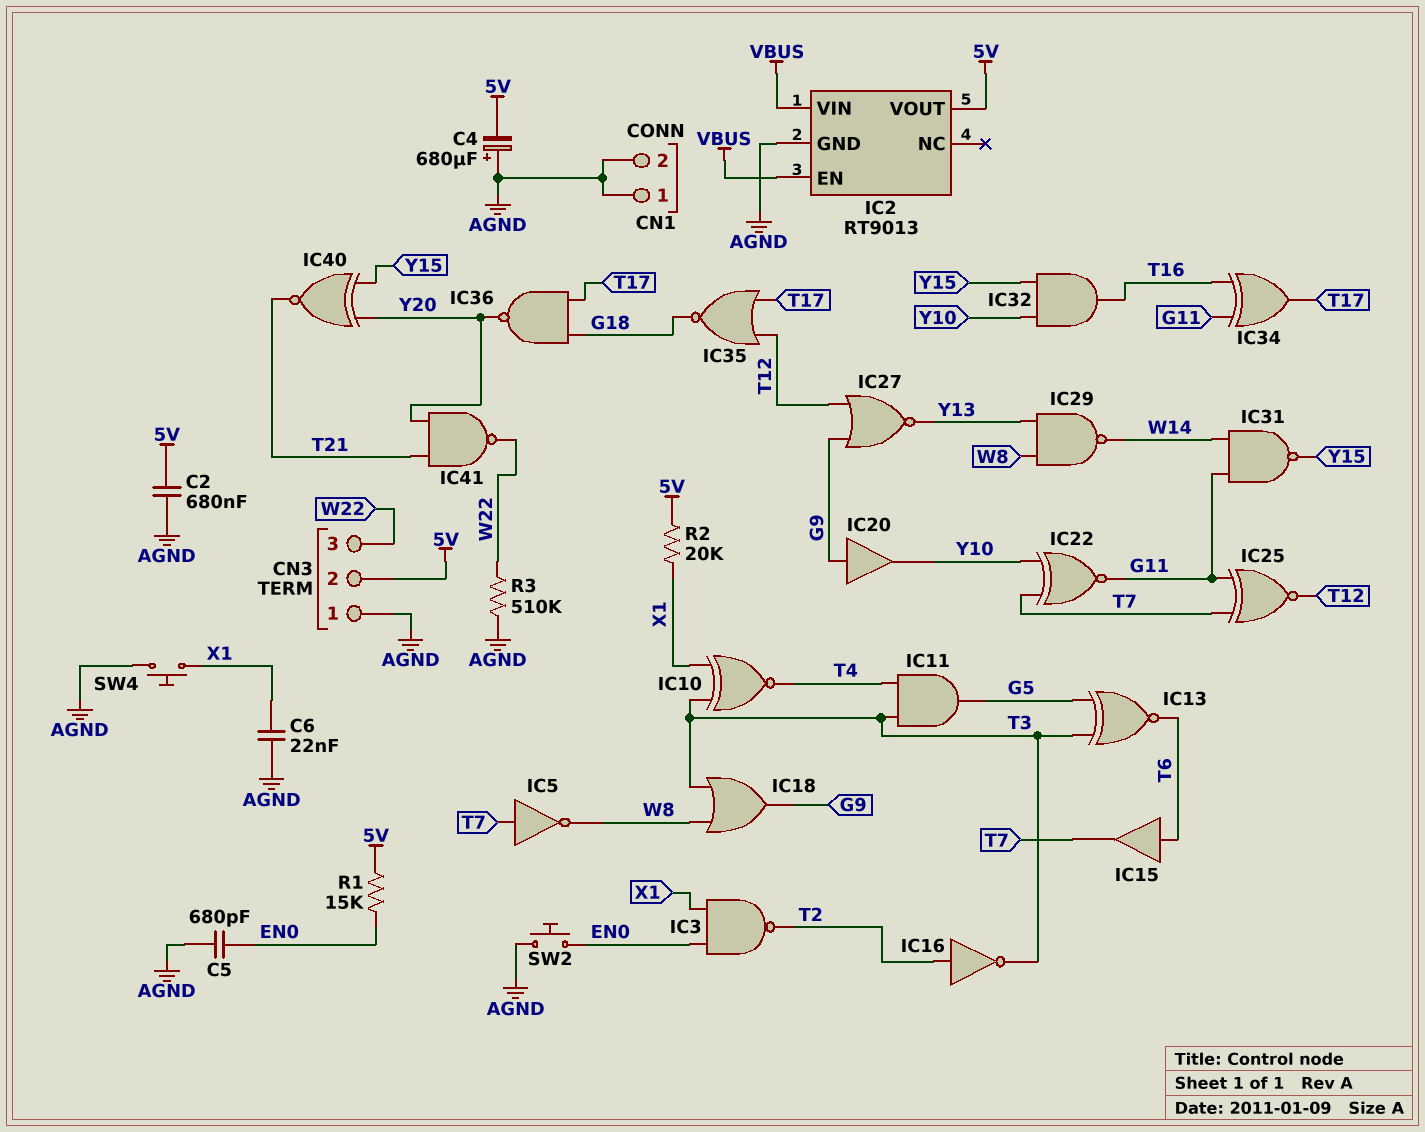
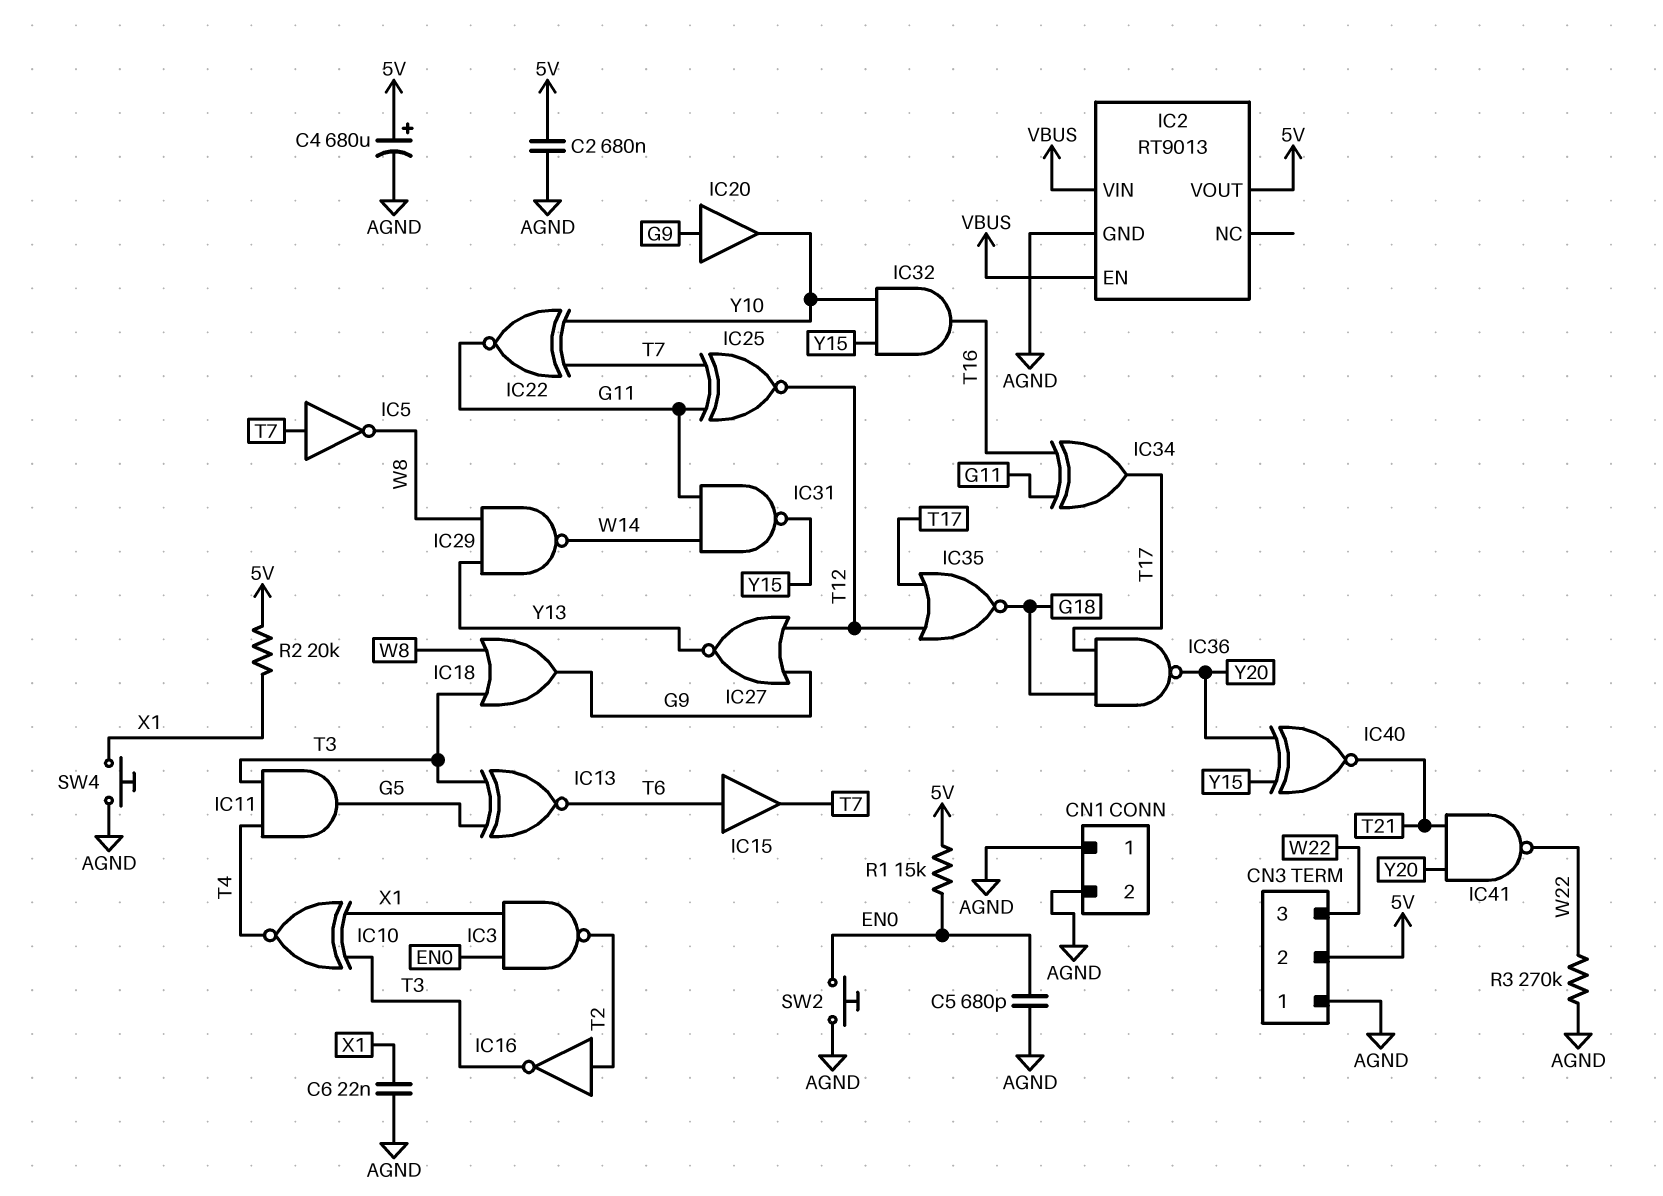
C4: 680uF (plus AGND, minus 5V) -> 680uF (plus 5V, minus AGND)
R3: 510k (AGND, W22) -> 270k (AGND, W22)

